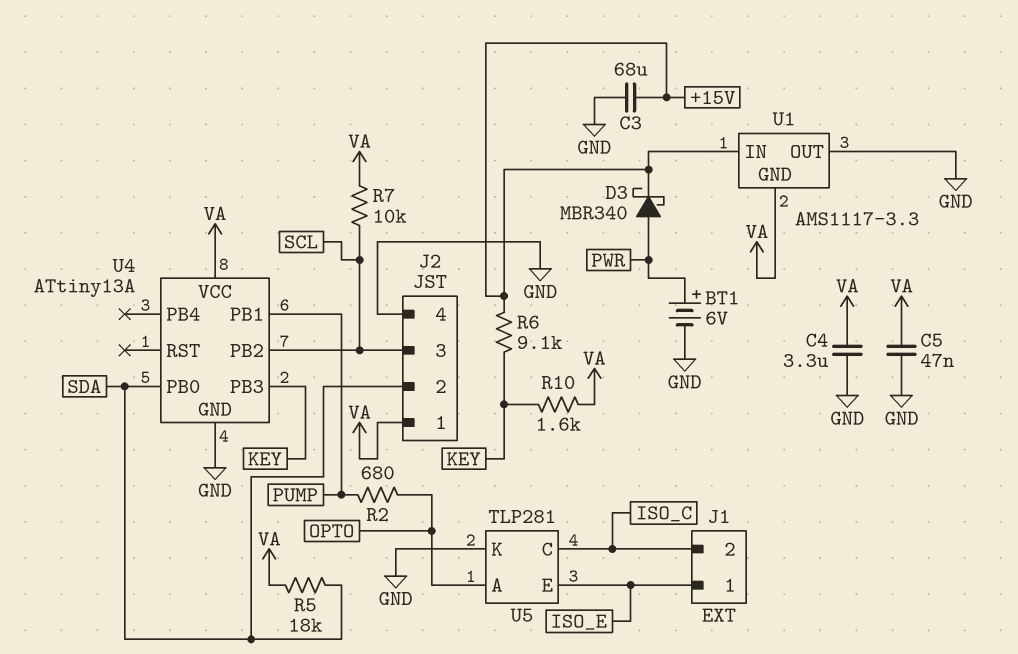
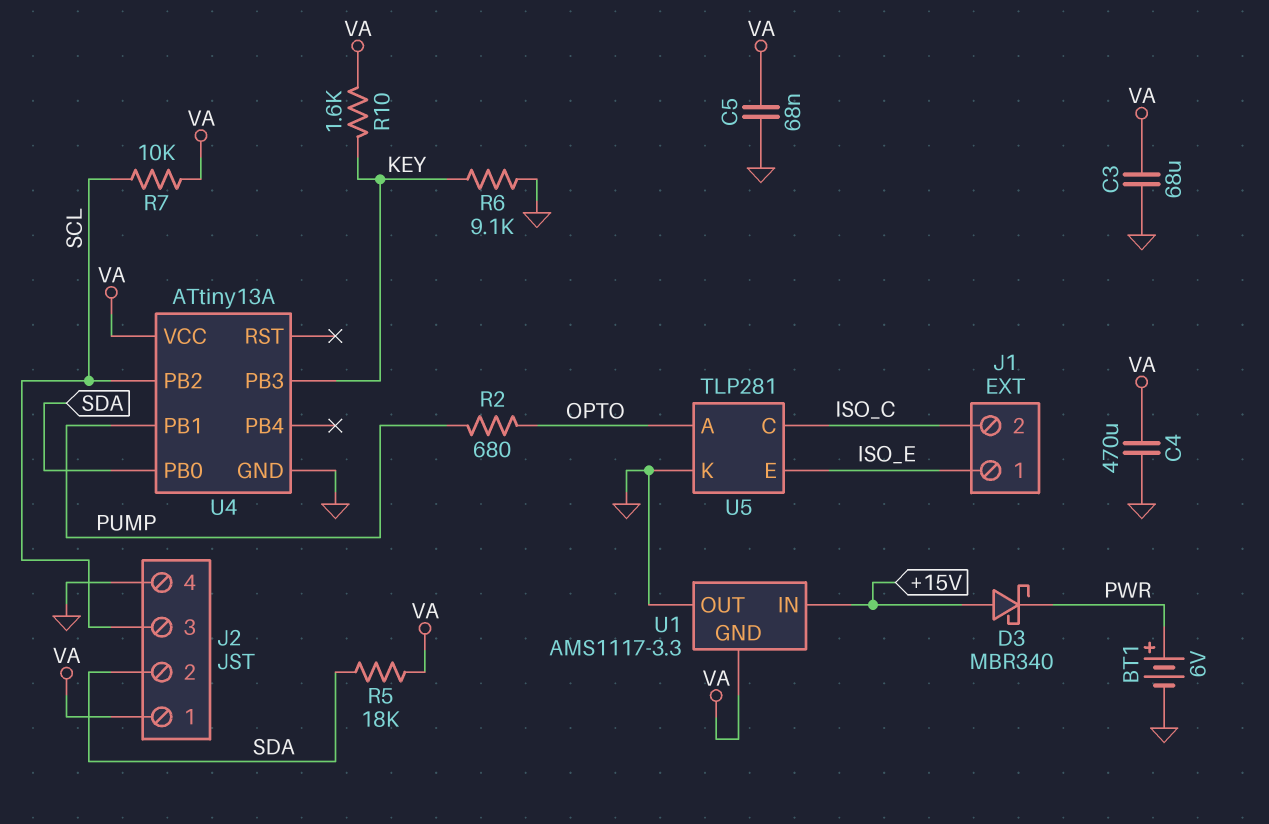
C3: 68uF (+15V, GND) -> 68uF (GND, VA)
C4: 3.3uF (GND, VA) -> 470uF (GND, VA)
C5: 47nF (GND, VA) -> 68nF (GND, VA)
D3: schottky MBR340 (A PWR, K +15V) -> schottky MBR340 (A +15V, K PWR)
R6: 9.1k (+15V, KEY) -> 9.1k (GND, KEY)

